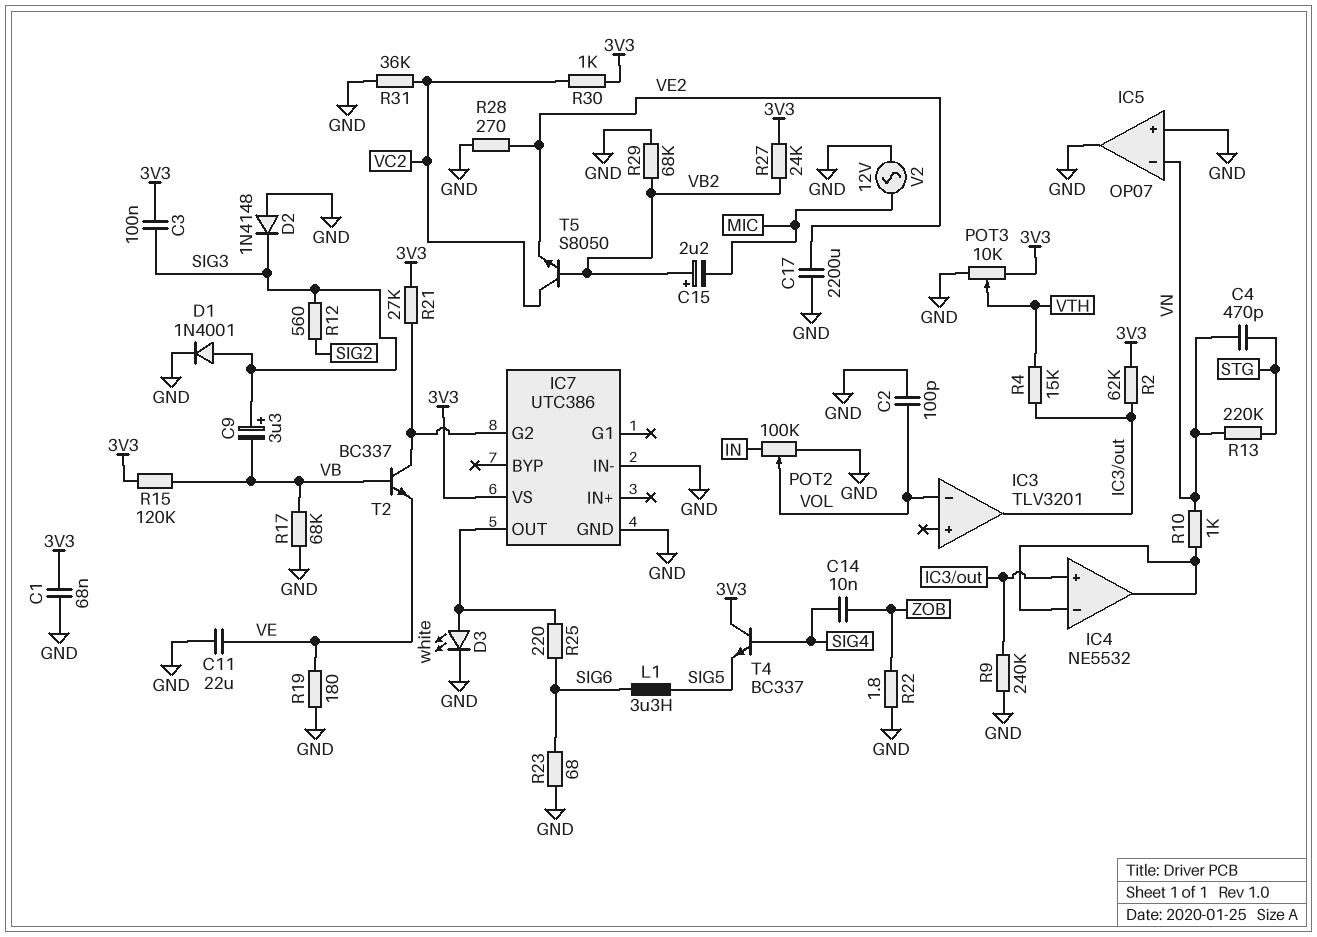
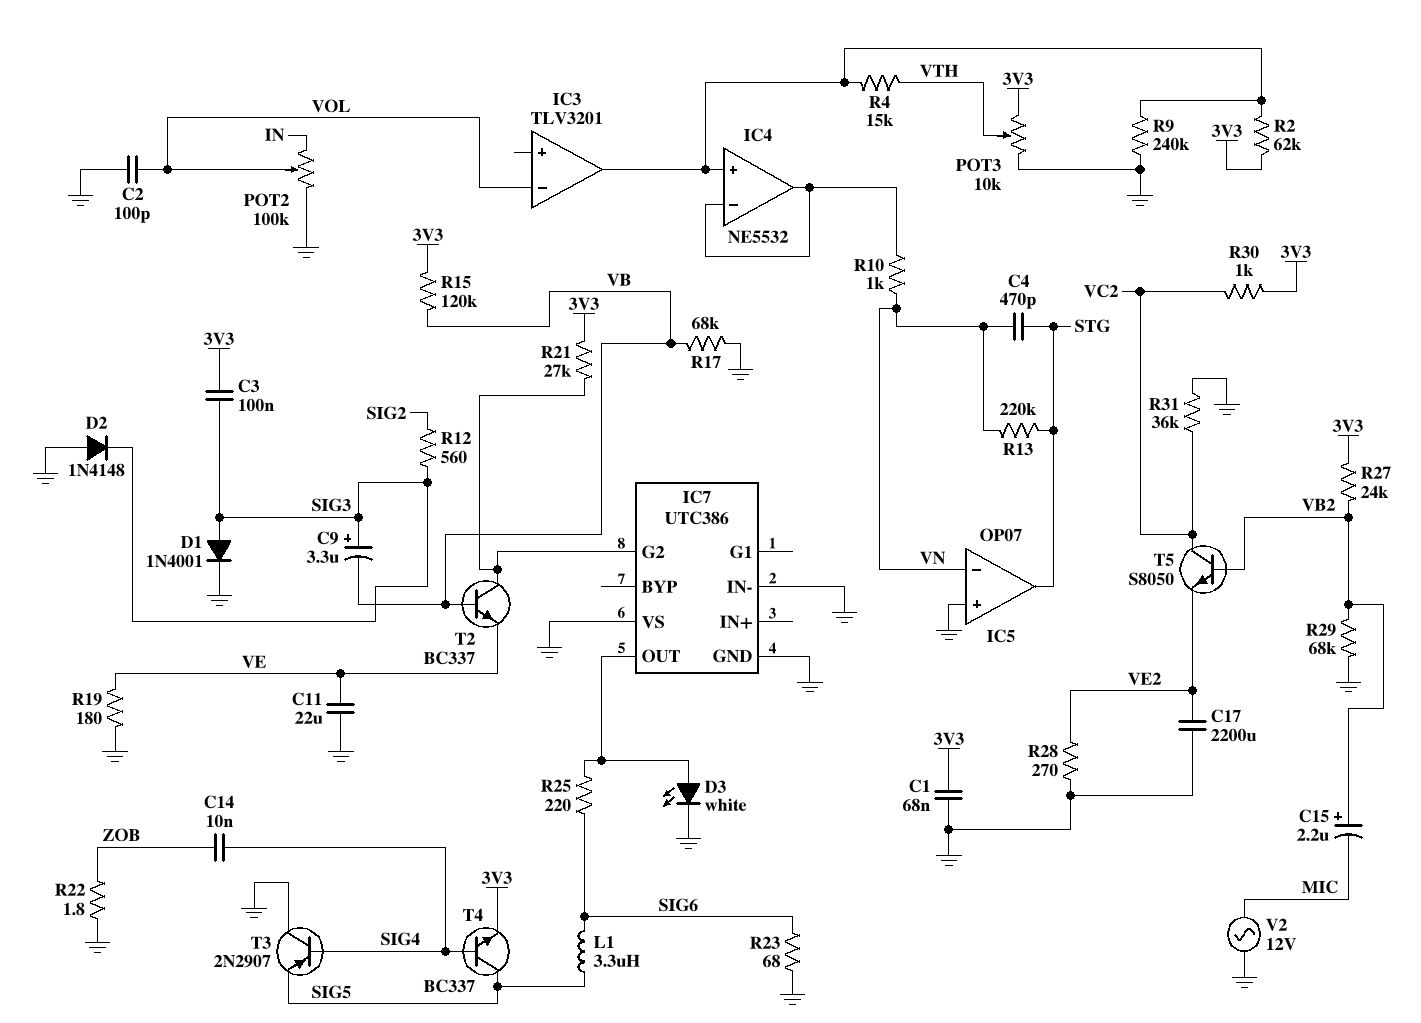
IC5 pin out: GND -> STG
IC7 pin VS: 3V3 -> GND
T3: none -> PNP 2N2907 (B SIG4, C GND, E SIG5)
T4: NPN BC337 (B SIG4, C 3V3, E SIG5) -> NPN BC337 (B SIG4, C SIG5, E 3V3)

